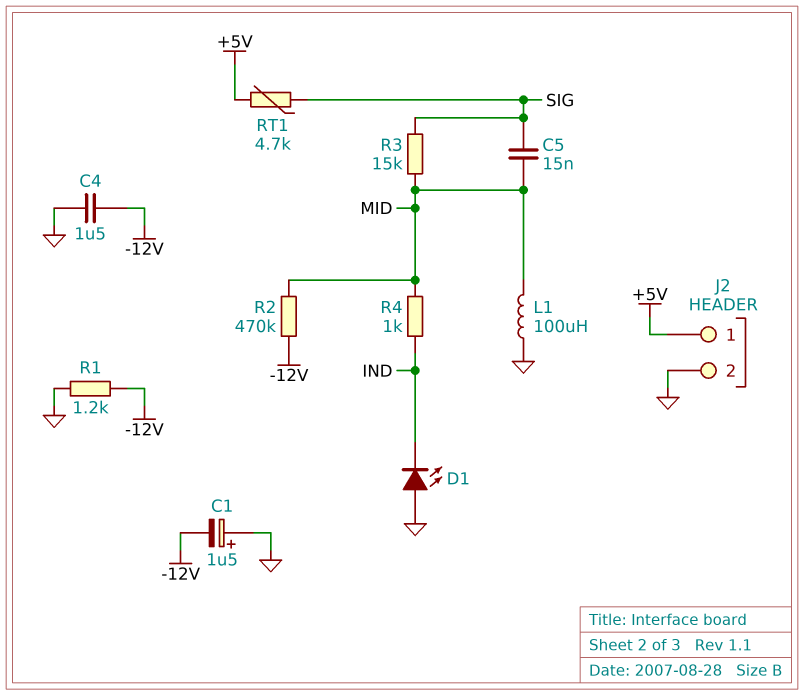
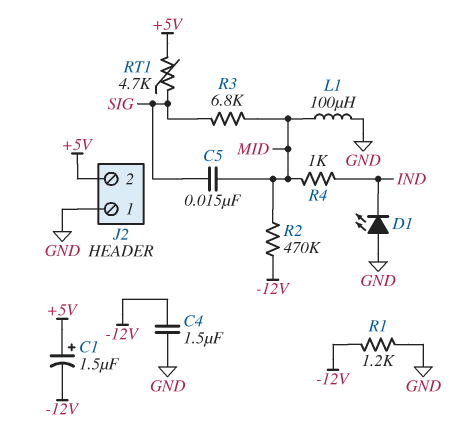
C1: 1.5uF (plus GND, minus -12V) -> 1.5uF (plus +5V, minus -12V)
J2 pin 1: +5V -> GND
J2 pin 2: GND -> +5V
R3: 15k (MID, SIG) -> 6.8k (MID, SIG)

